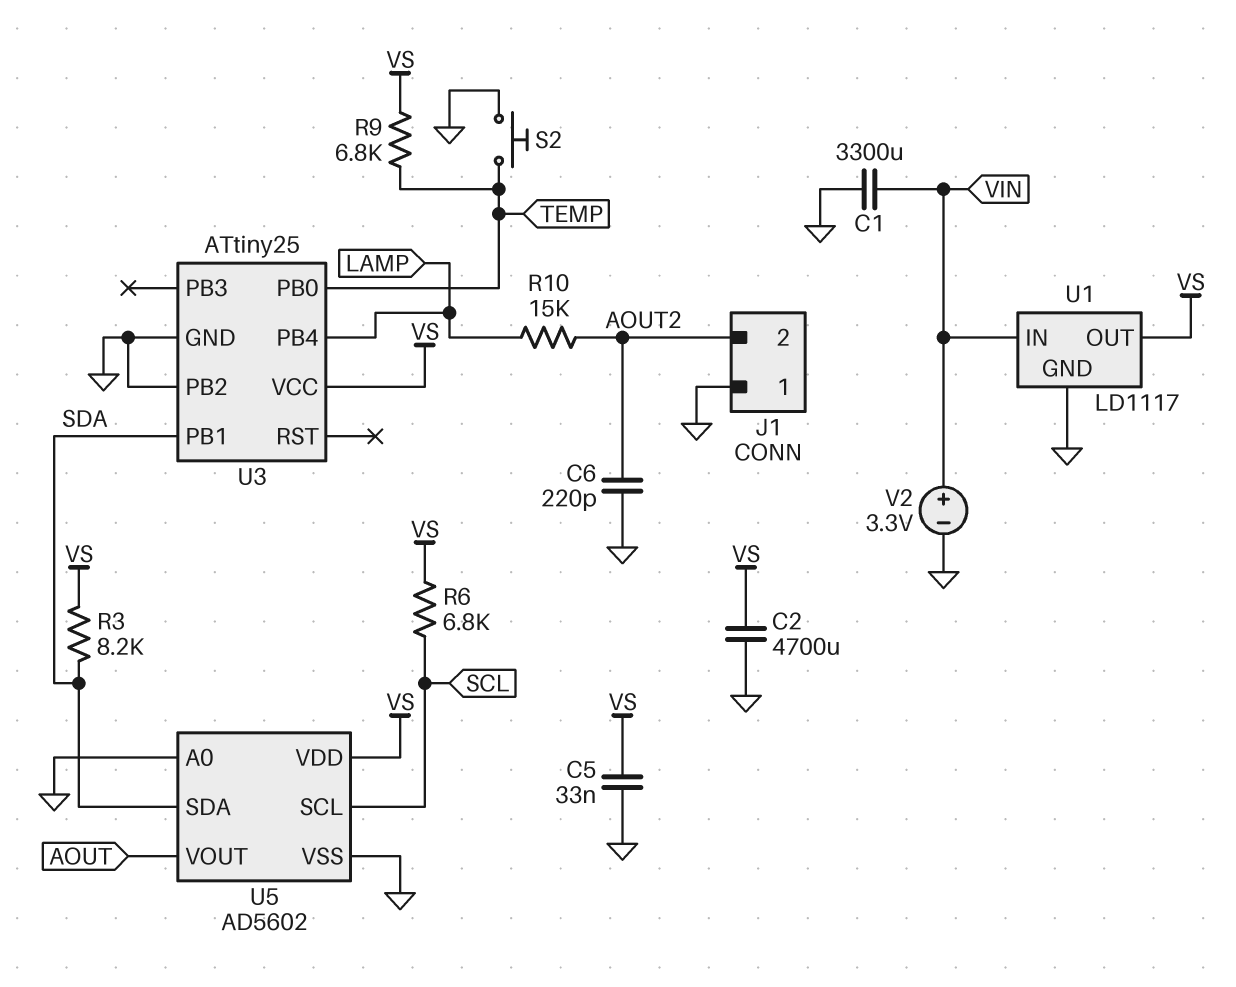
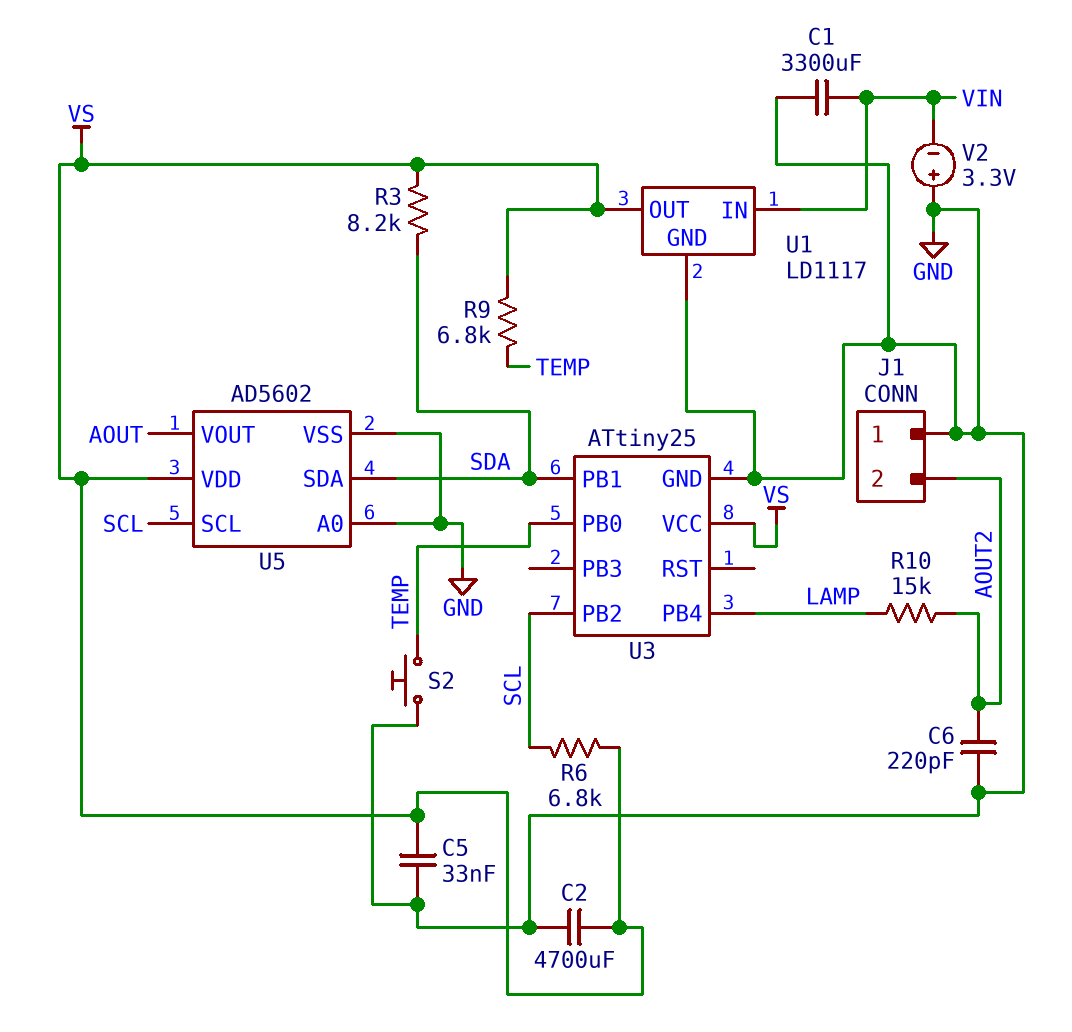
U3 pin PB2: GND -> SCL
V2: 3.3V (plus VIN, minus GND) -> 3.3V (plus GND, minus VIN)

